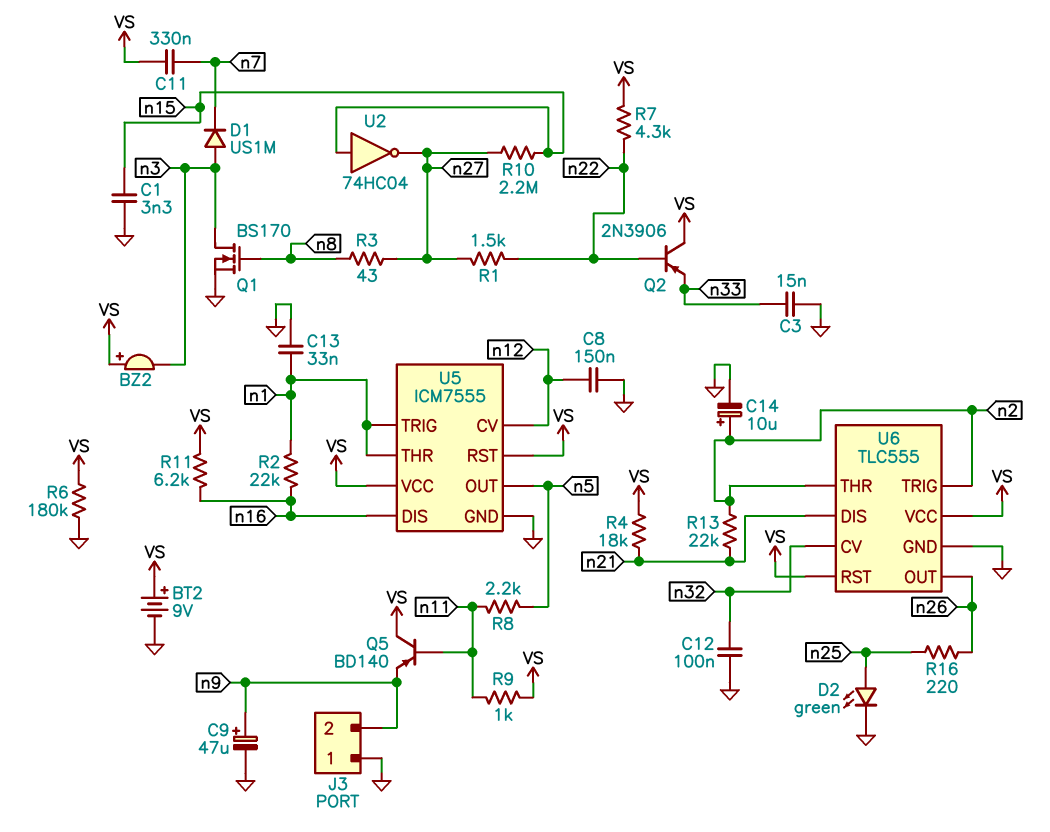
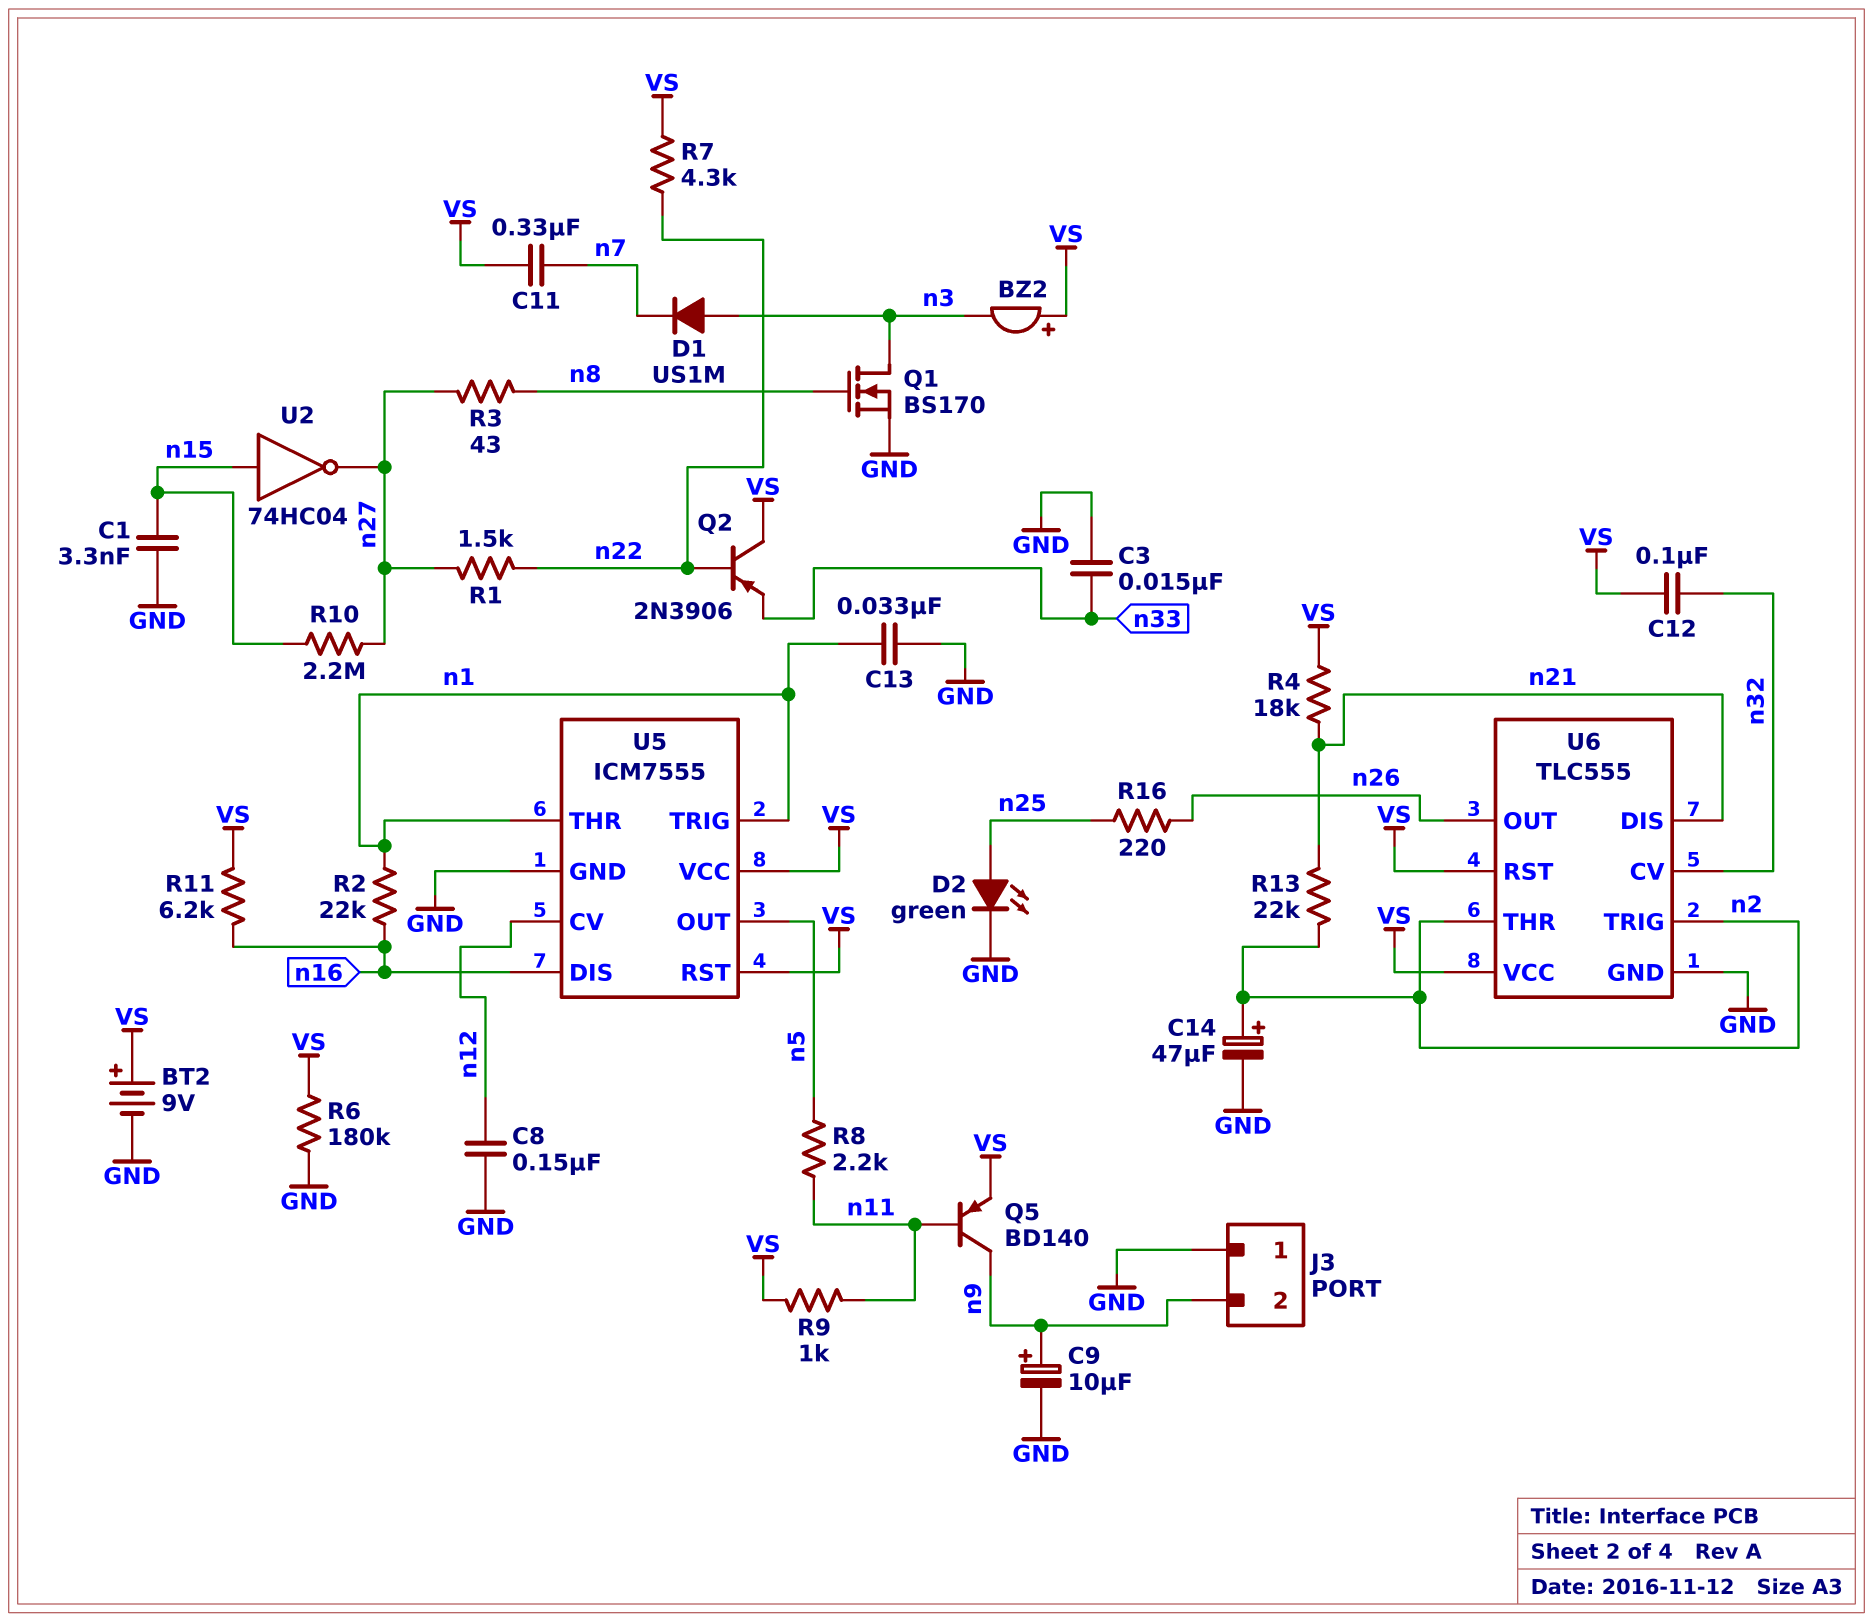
C9: 47uF (plus n9, minus GND) -> 10uF (plus n9, minus GND)
C12: 100nF (GND, n32) -> 100nF (VS, n32)
C14: 10uF (plus n2, minus GND) -> 47uF (plus n2, minus GND)
Q5: PNP BD140 (B n11, C VS, E n9) -> PNP BD140 (B n11, C n9, E VS)

